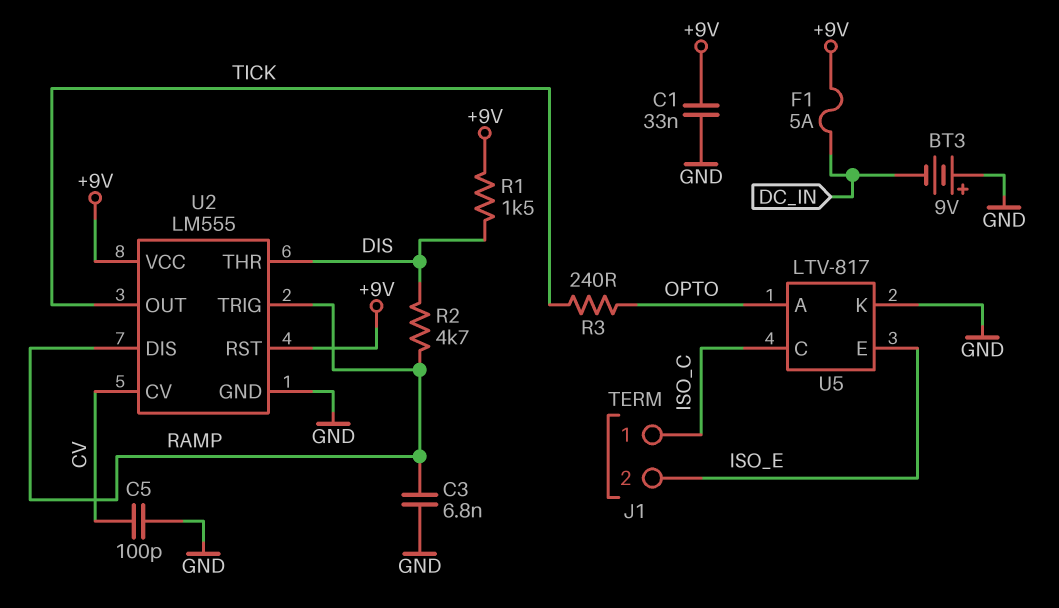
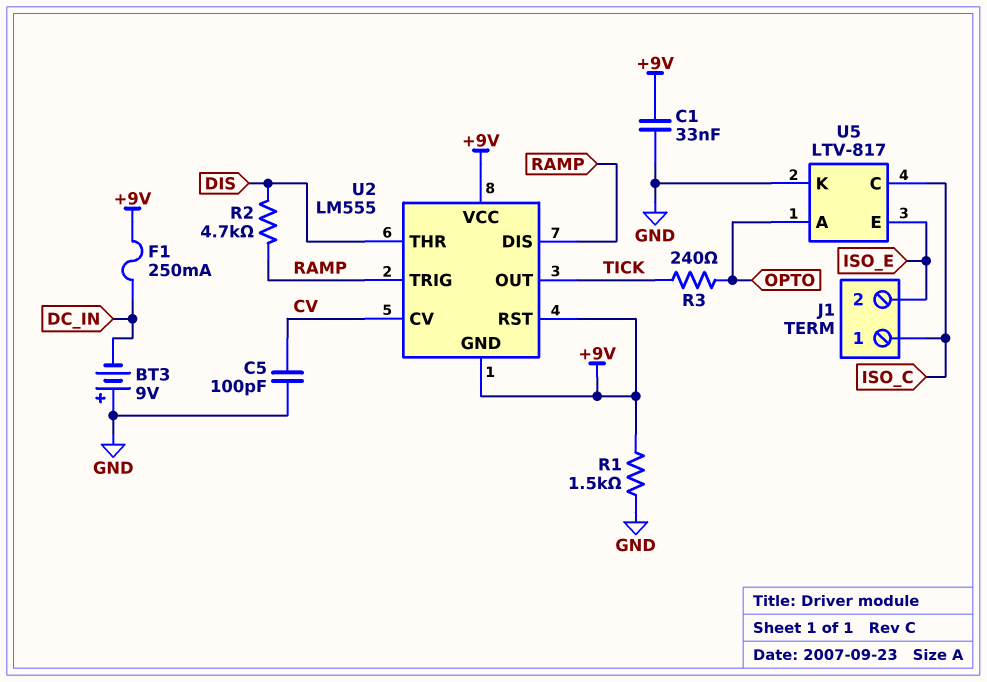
C3: 6.8nF (GND, RAMP) -> none
F1: 5A (+9V, DC_IN) -> 250mA (+9V, DC_IN)
R1: 1.5k (+9V, DIS) -> 1.5k (+9V, GND)
U2 pin GND: GND -> +9V

